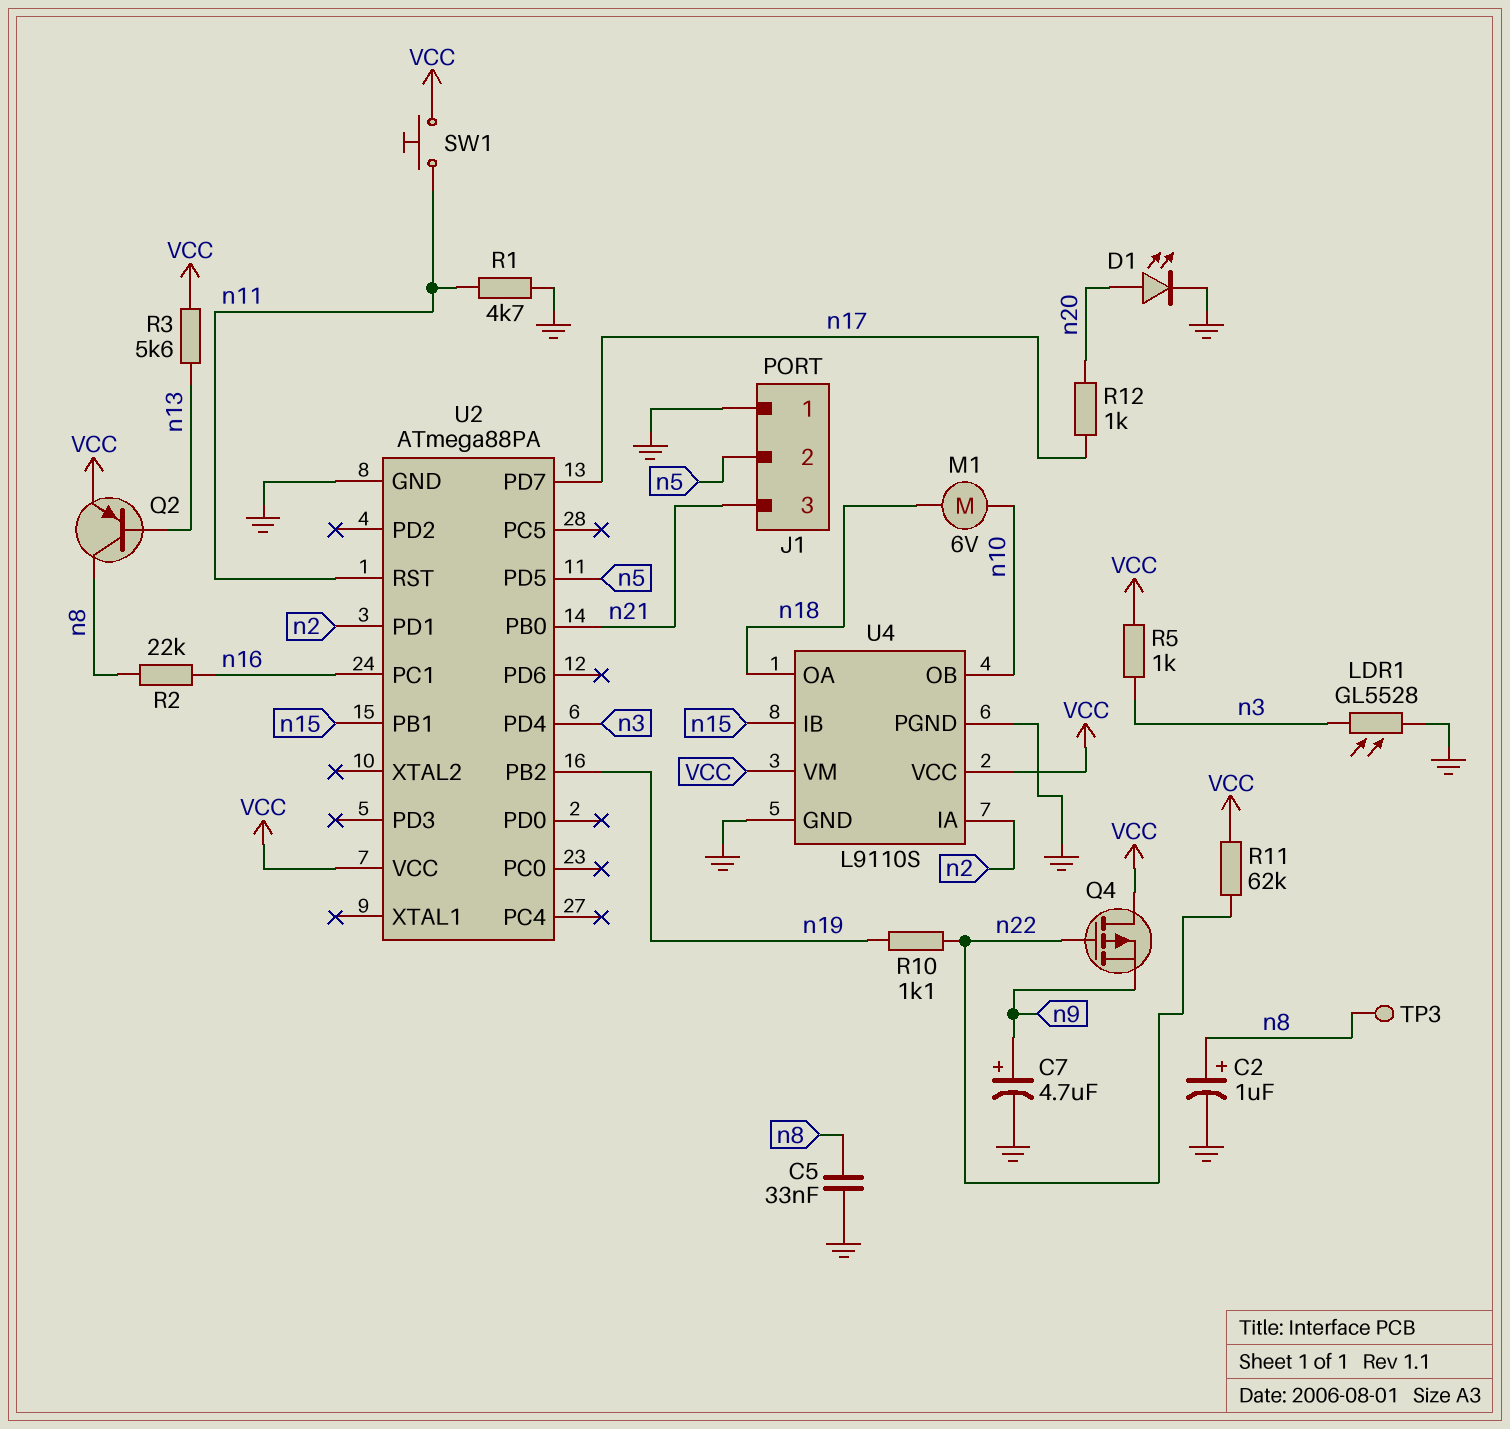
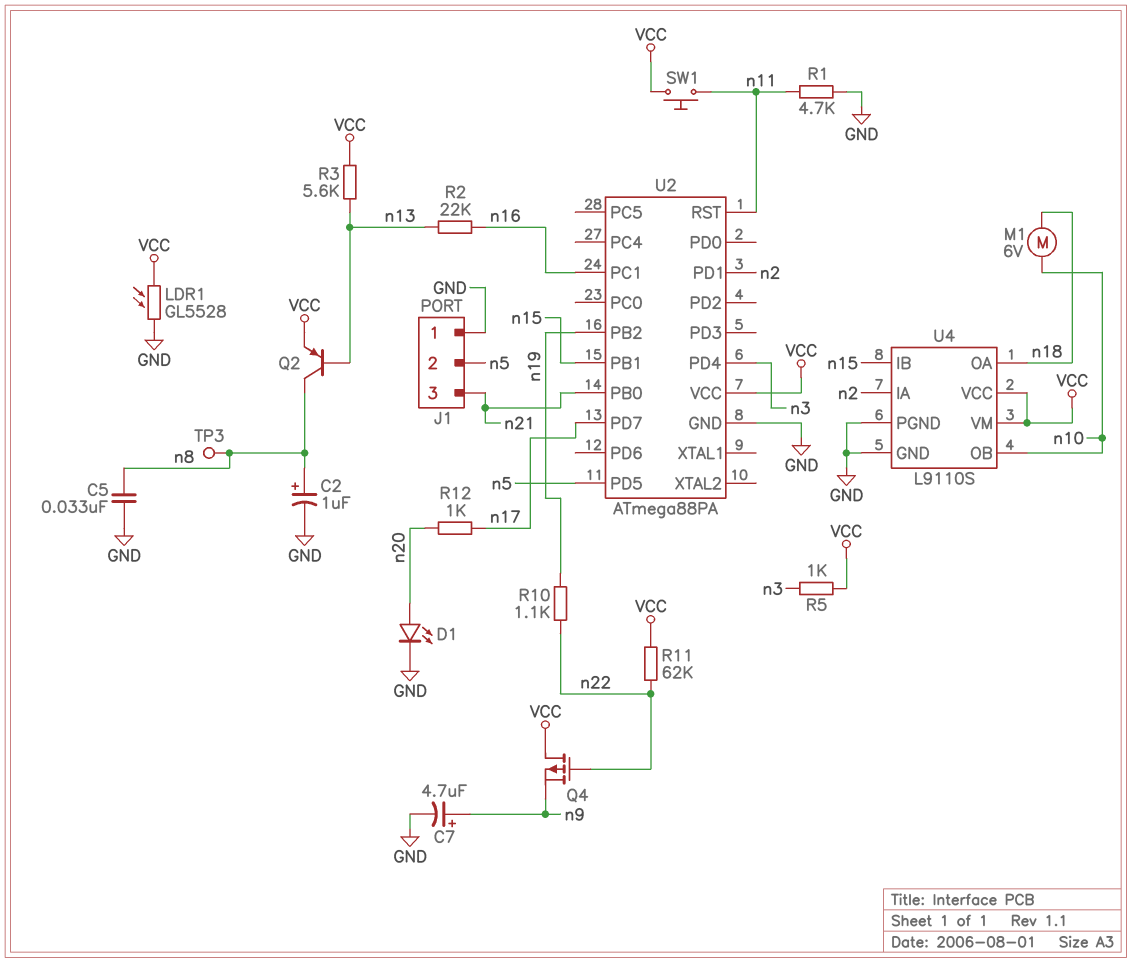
LDR1: GL5528 (GND, n3) -> GL5528 (GND, VCC)
R2: 22k (n8, n16) -> 22k (n13, n16)

